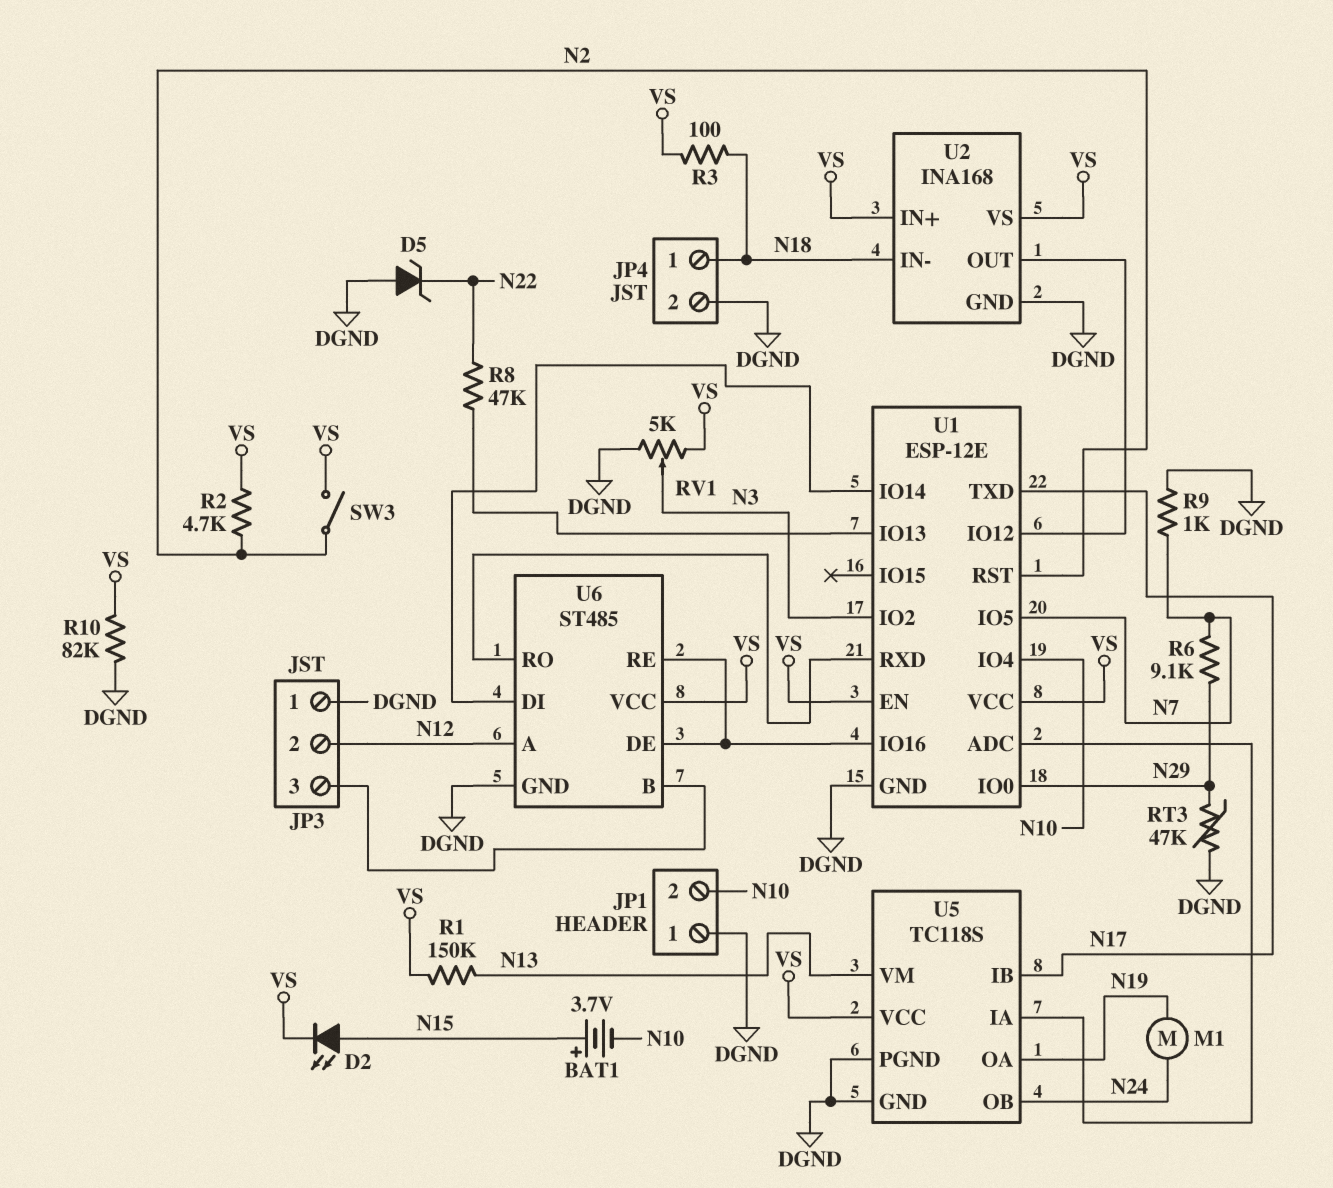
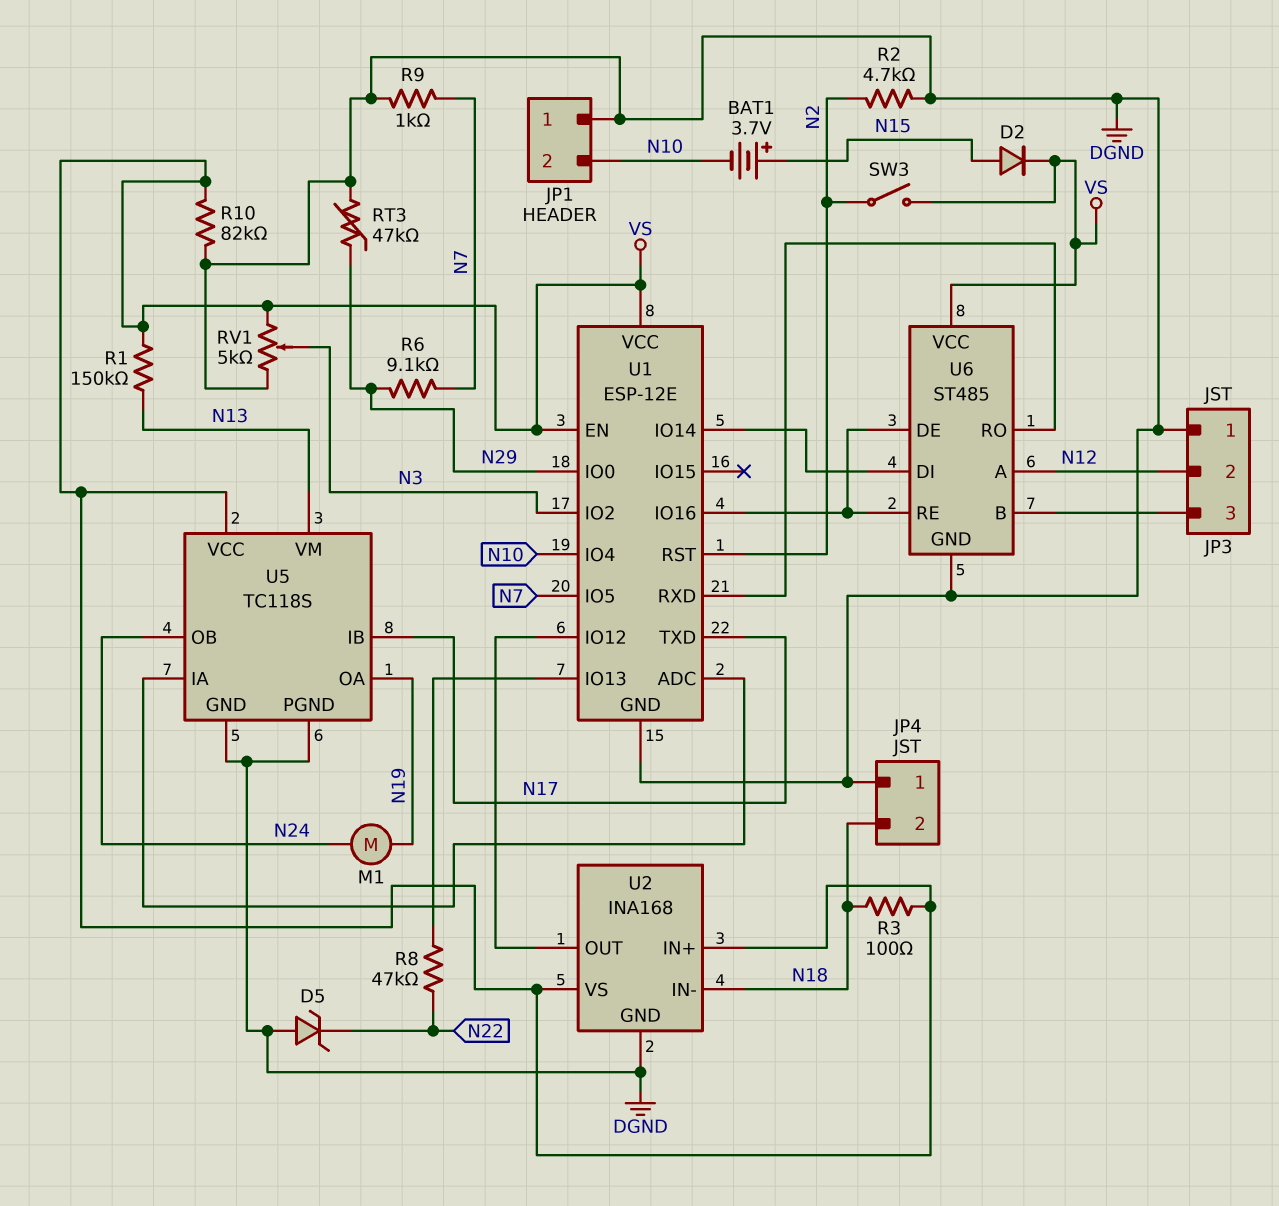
D2: LED (A N15, K VS) -> diode (A N15, K VS)
JP4 pin 1: N18 -> DGND
JP4 pin 2: DGND -> N18
R2: 4.7k (N2, VS) -> 4.7k (DGND, N2)

